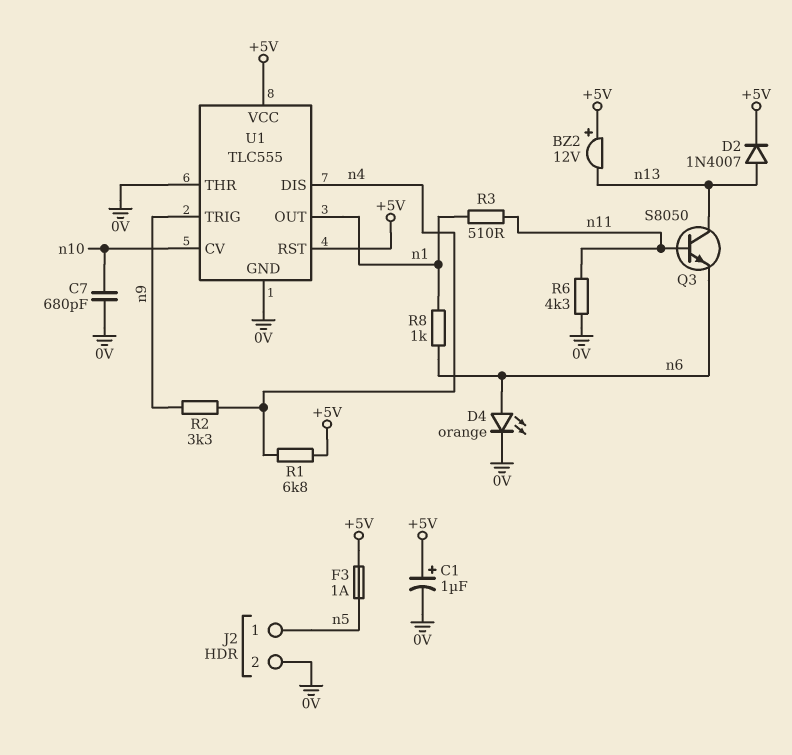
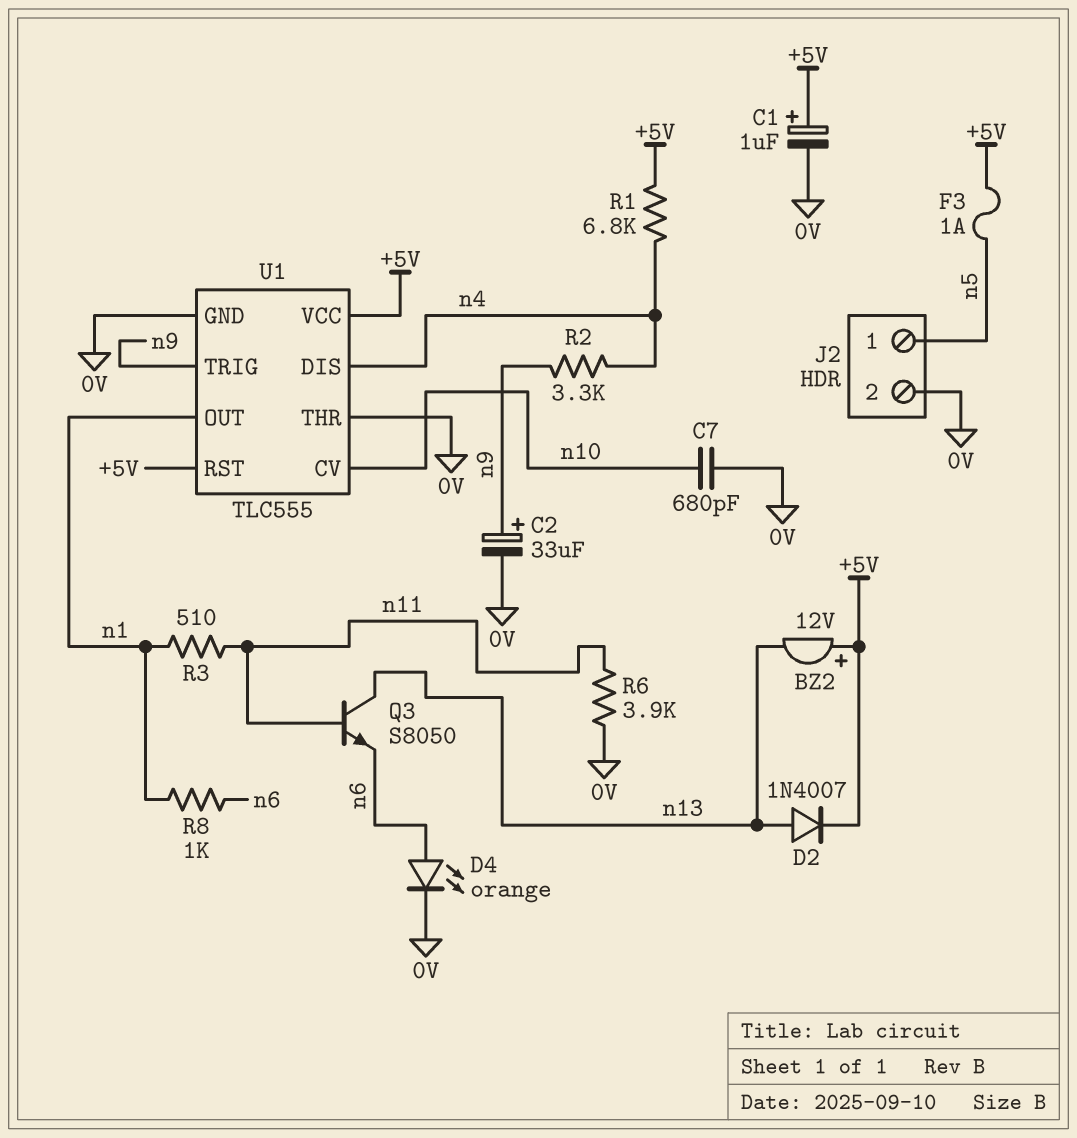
C2: none -> 33uF (plus n9, minus 0V)
R6: 4.3k (0V, n11) -> 3.9k (0V, n11)

